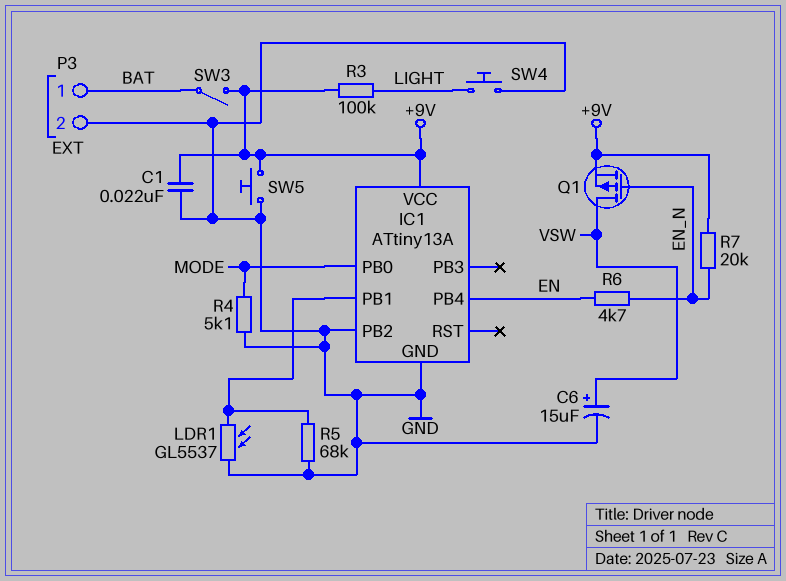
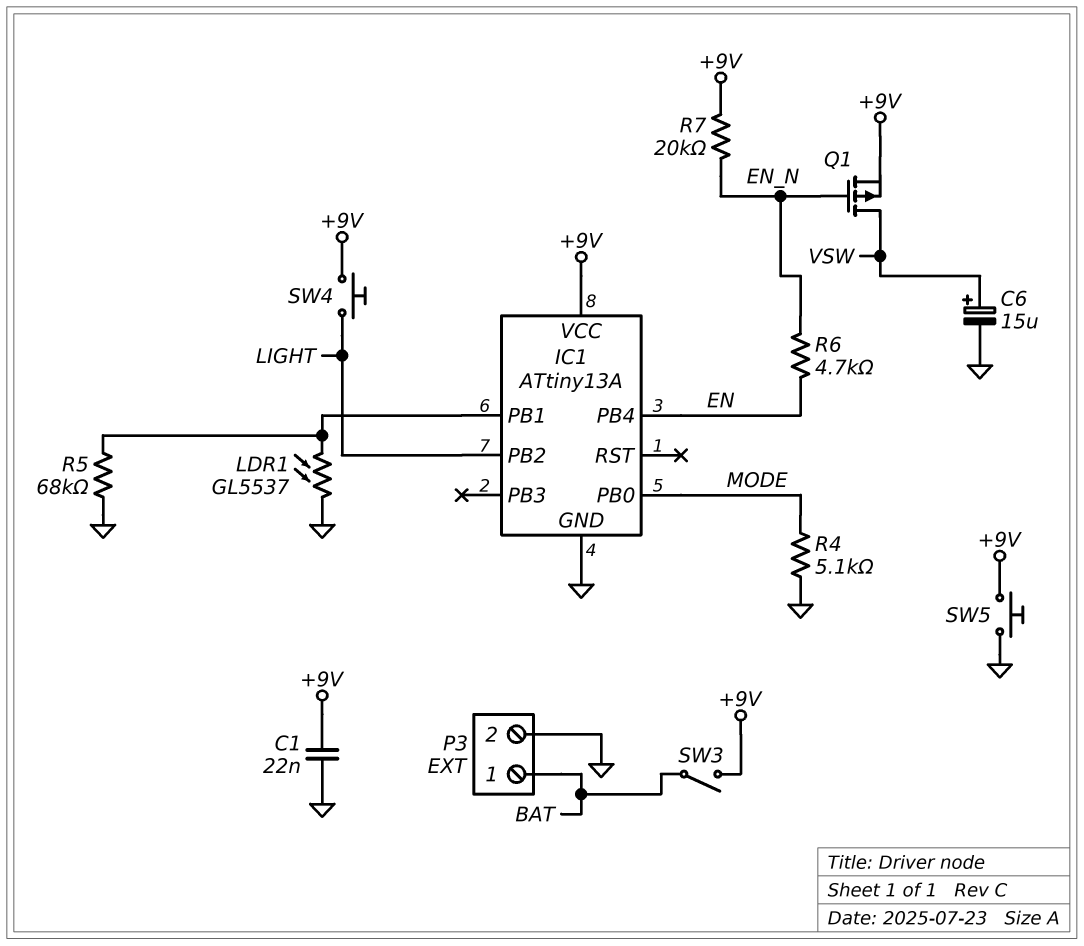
IC1 pin PB2: GND -> LIGHT
R3: 100k (+9V, LIGHT) -> none
SW4: button (GND, LIGHT) -> button (+9V, LIGHT)

